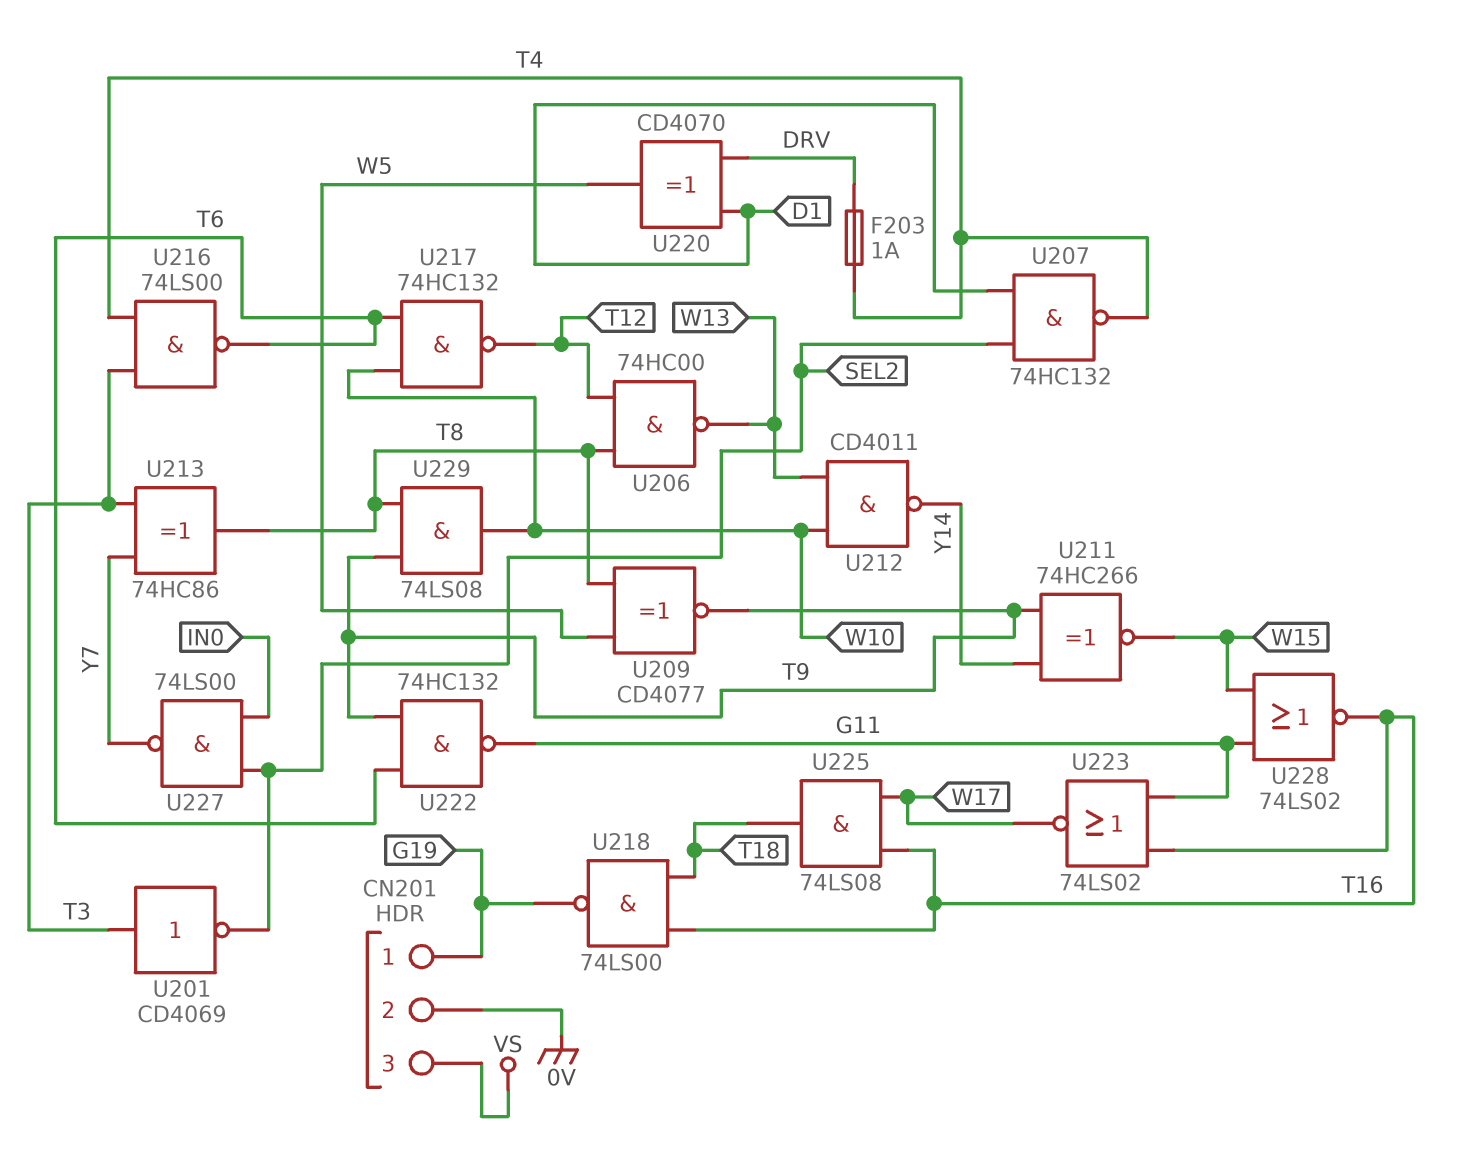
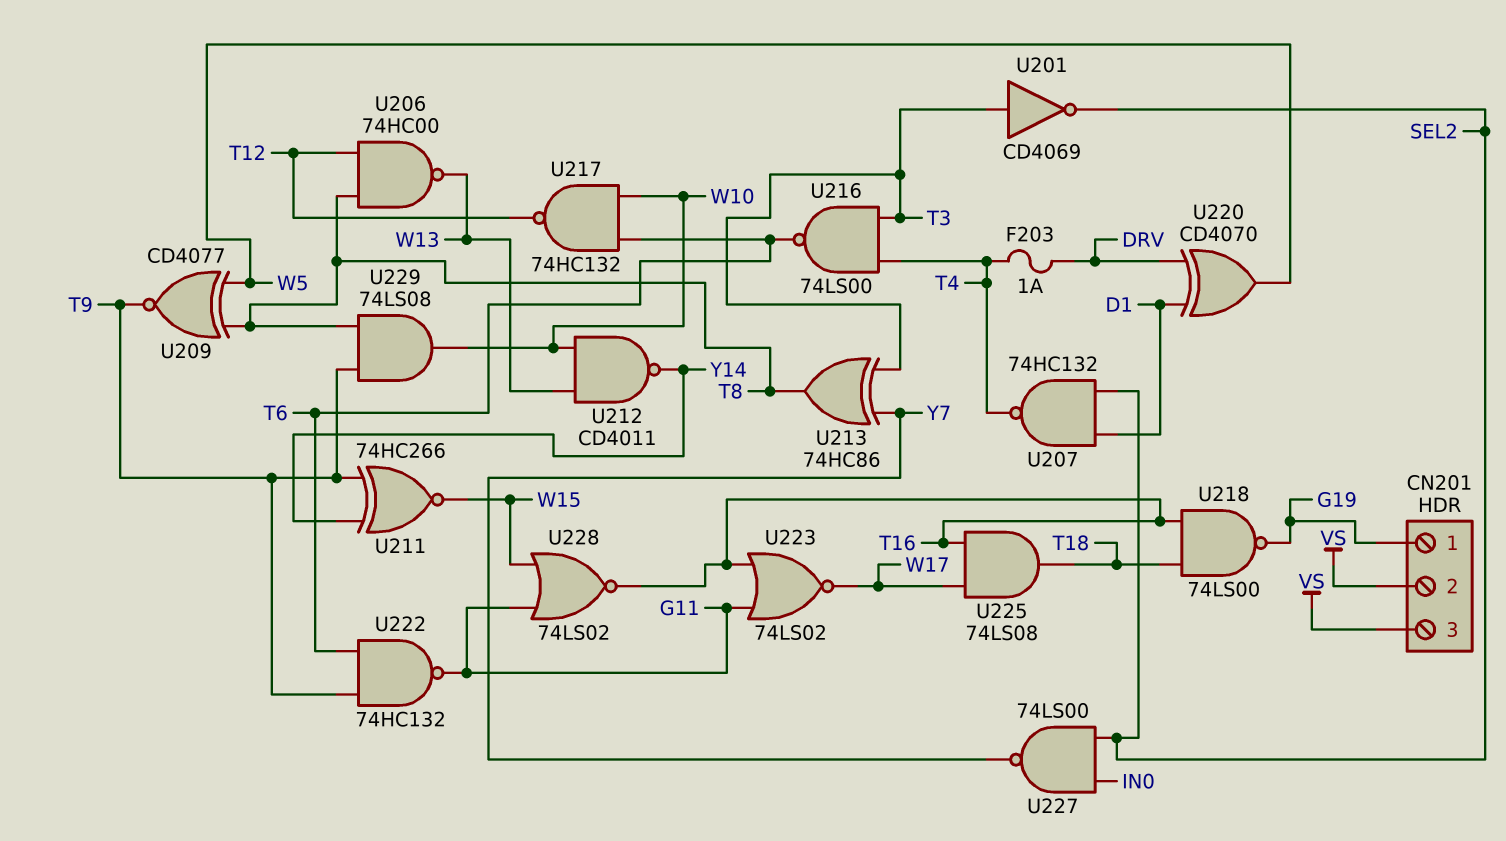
CN201 pin 2: 0V -> VS

